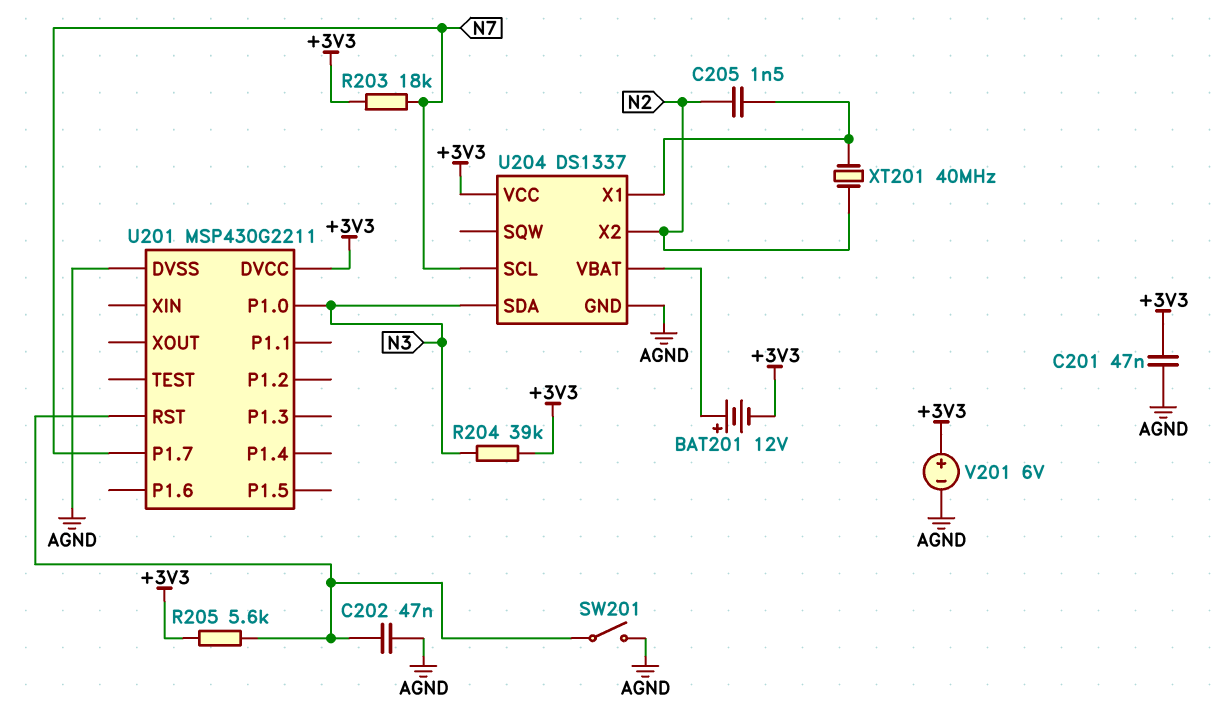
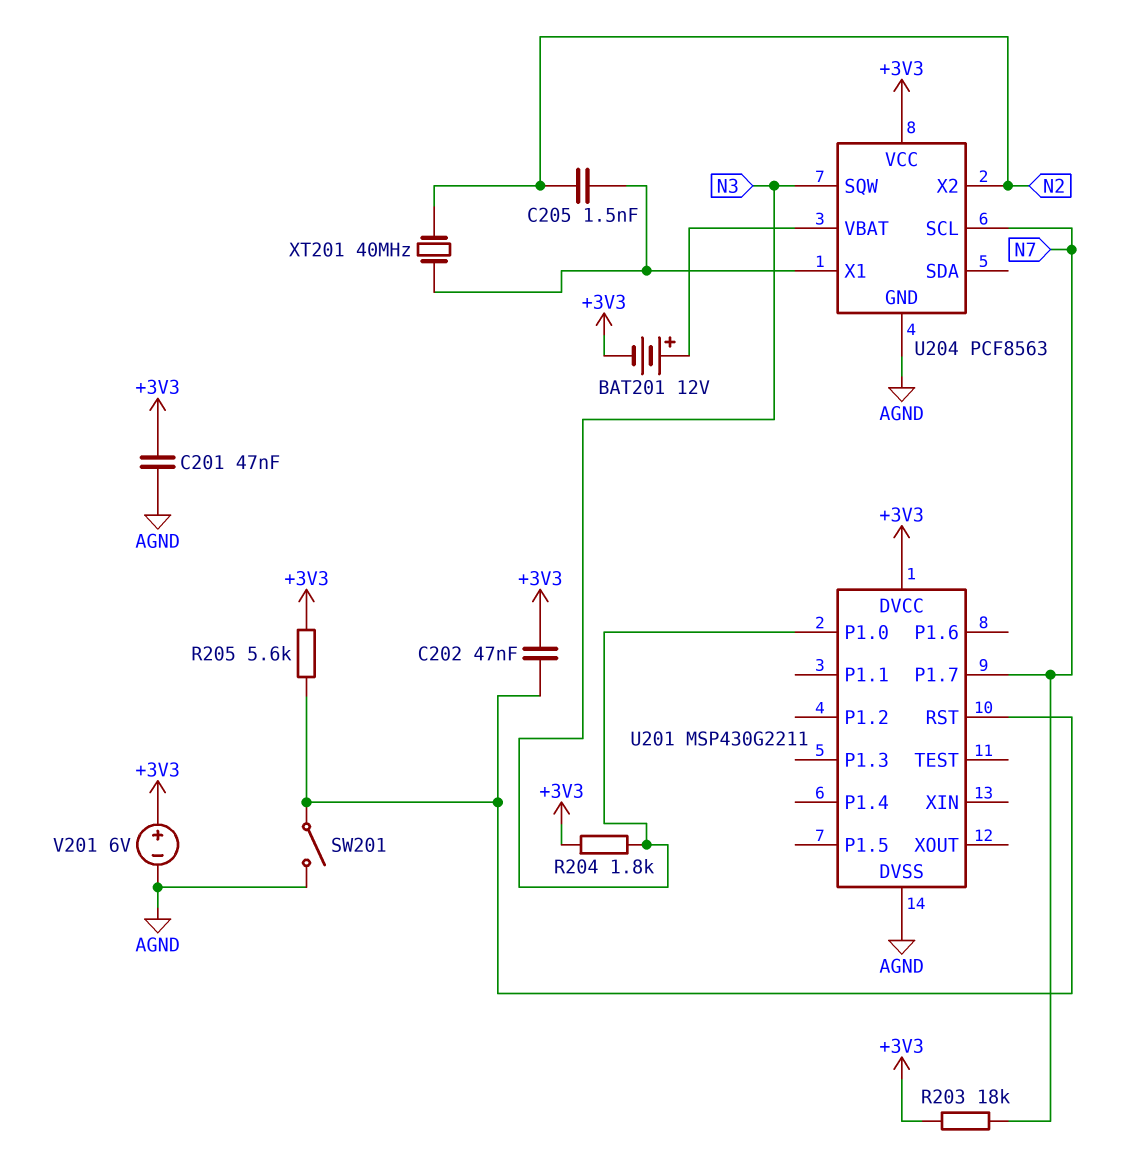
C202: 47nF (AGND, U201/RST) -> 47nF (+3V3, U201/RST)
R204: 39k (+3V3, N3) -> 1.8k (+3V3, N3)
U204: DS1337 -> PCF8563
U204 pin SDA: N3 -> none
U204 pin SQW: none -> N3

